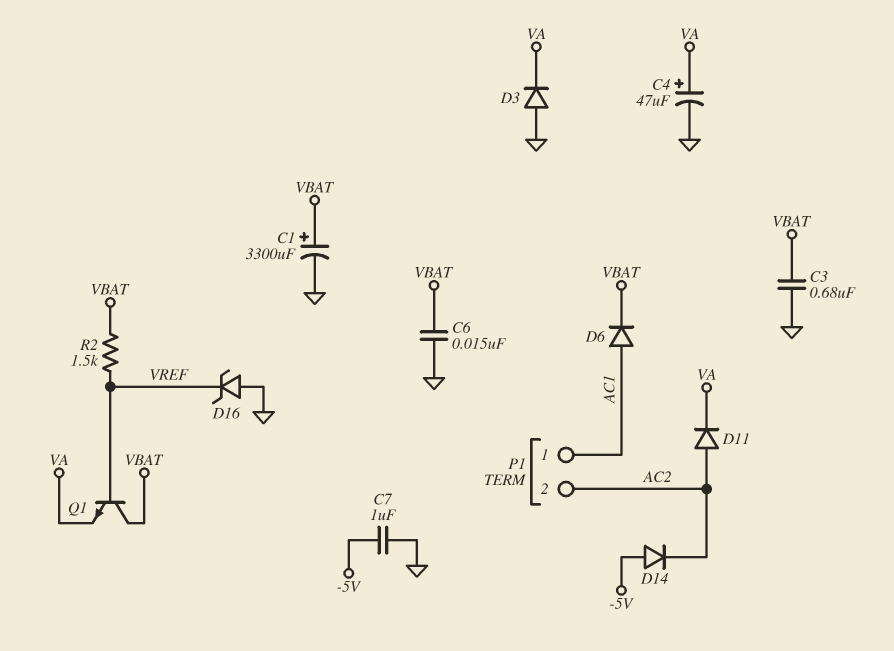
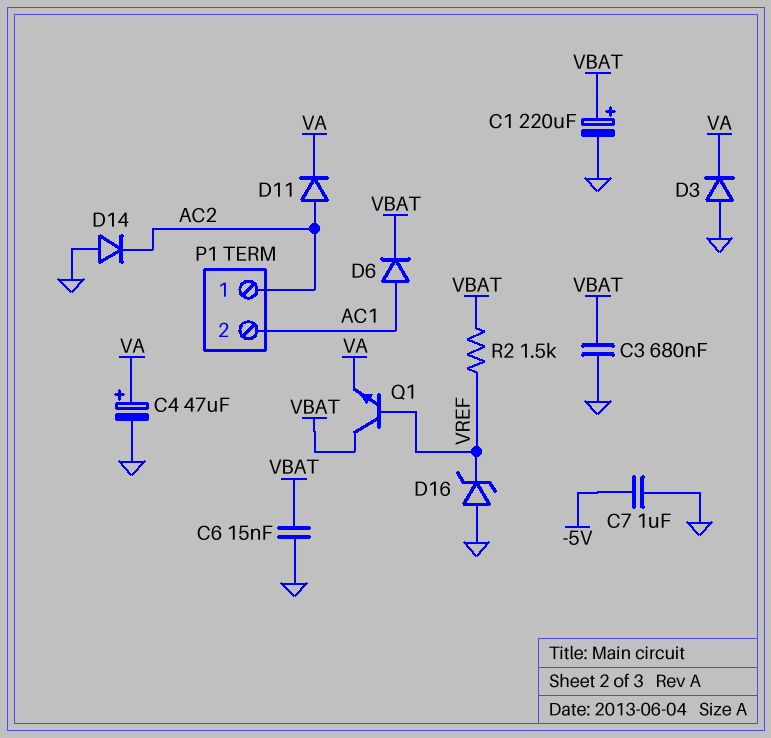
C1: 3300uF (plus VBAT, minus GND) -> 220uF (plus VBAT, minus GND)
D14: diode (A -5V, K AC2) -> diode (A GND, K AC2)
P1 pin 1: AC1 -> AC2
P1 pin 2: AC2 -> AC1

